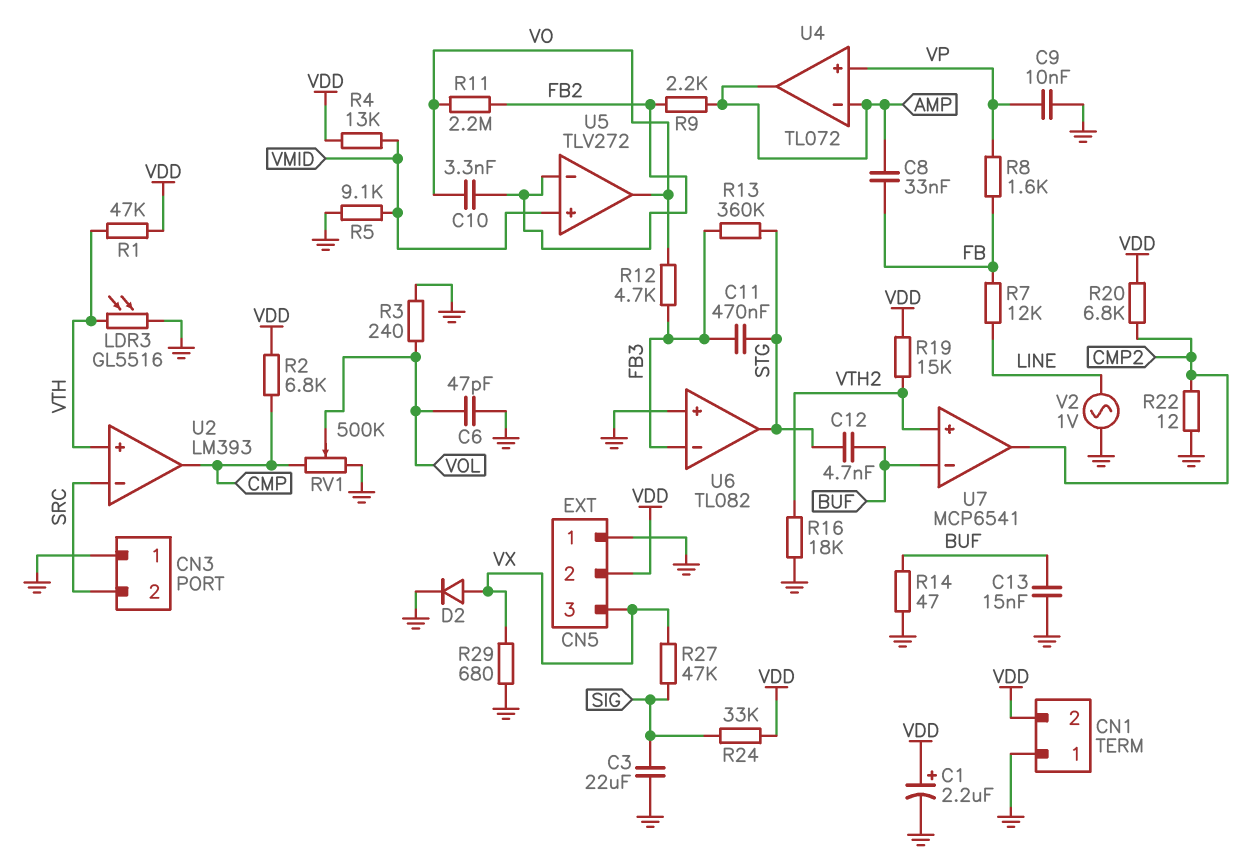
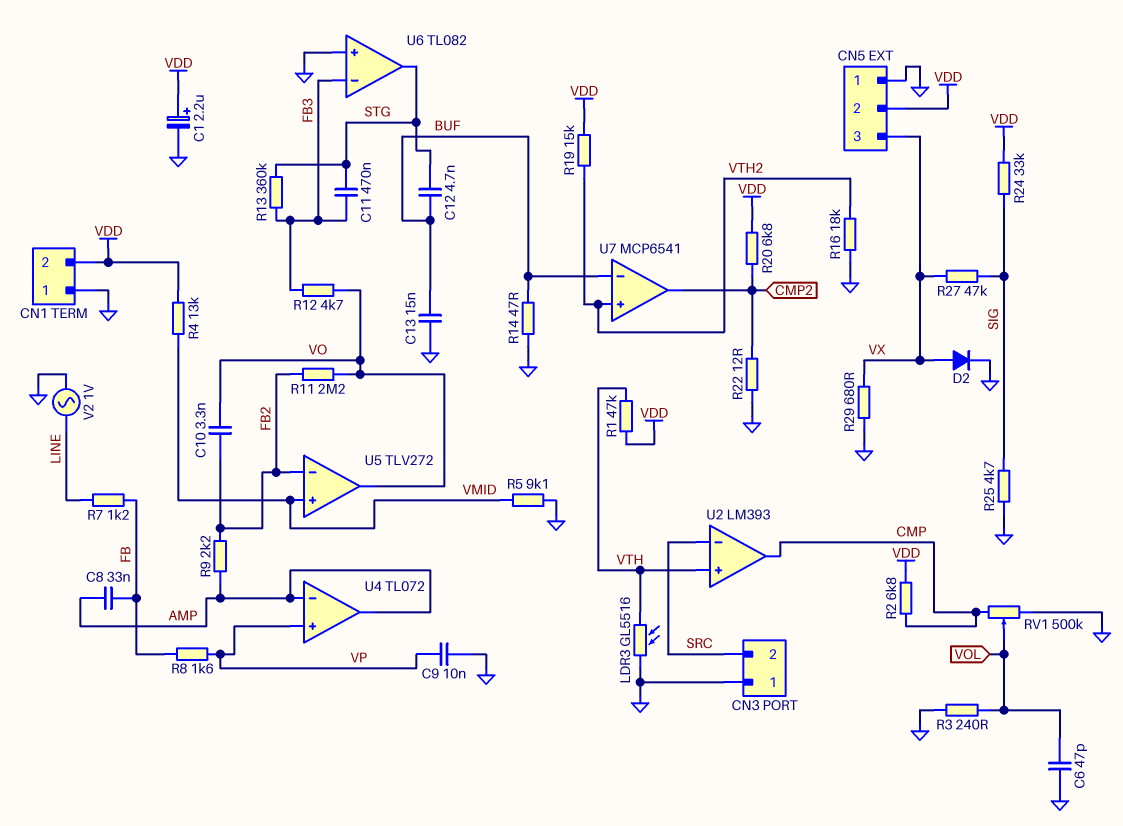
C3: 22uF (GND, SIG) -> none
R7: 12k (FB, LINE) -> 1.2k (FB, LINE)
R25: none -> 4.7k (GND, SIG)

